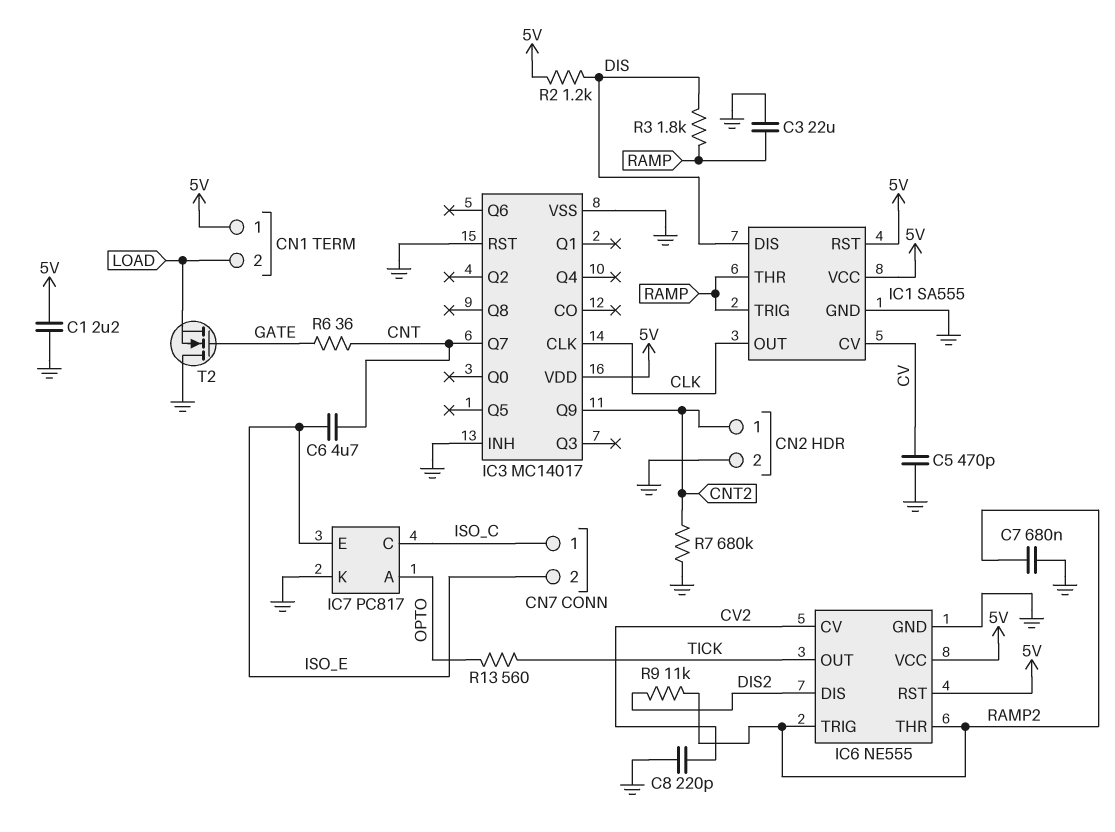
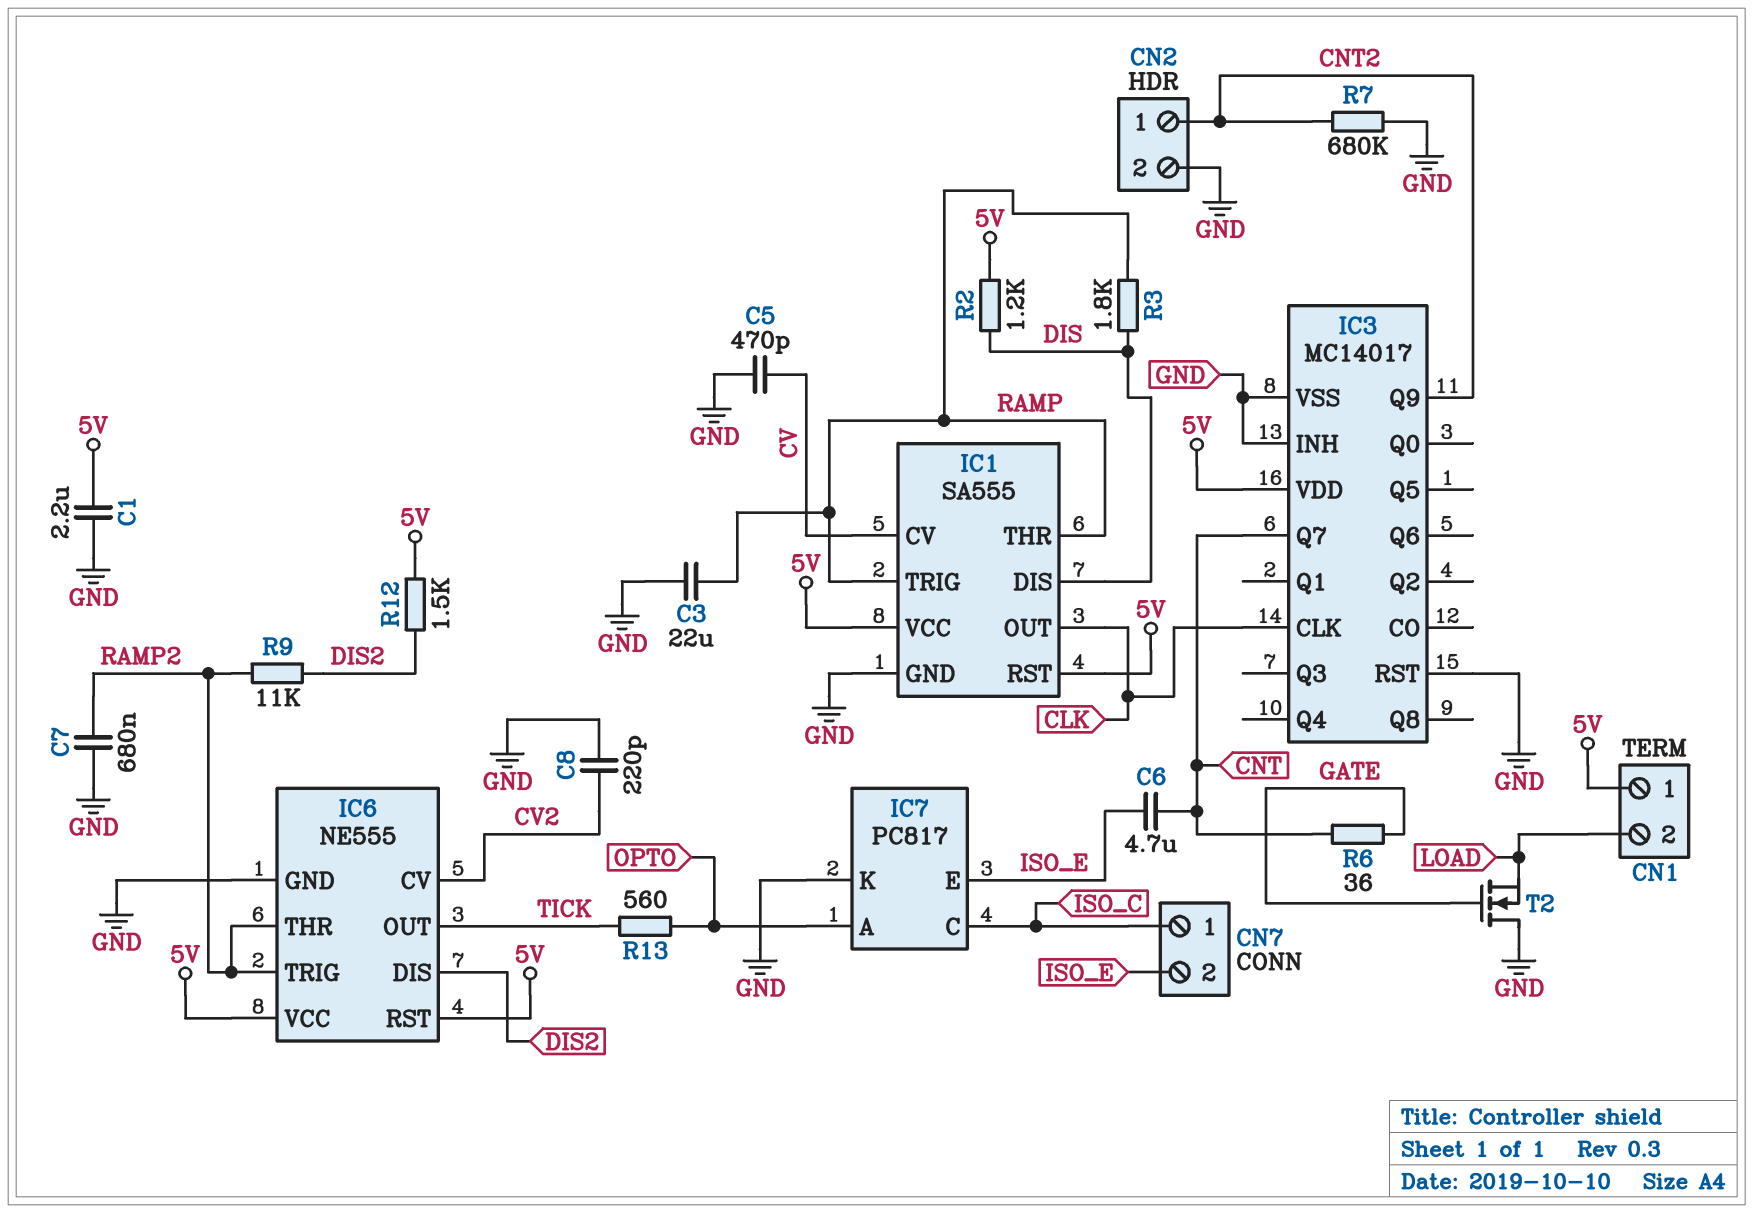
R12: none -> 1.5k (5V, DIS2)

